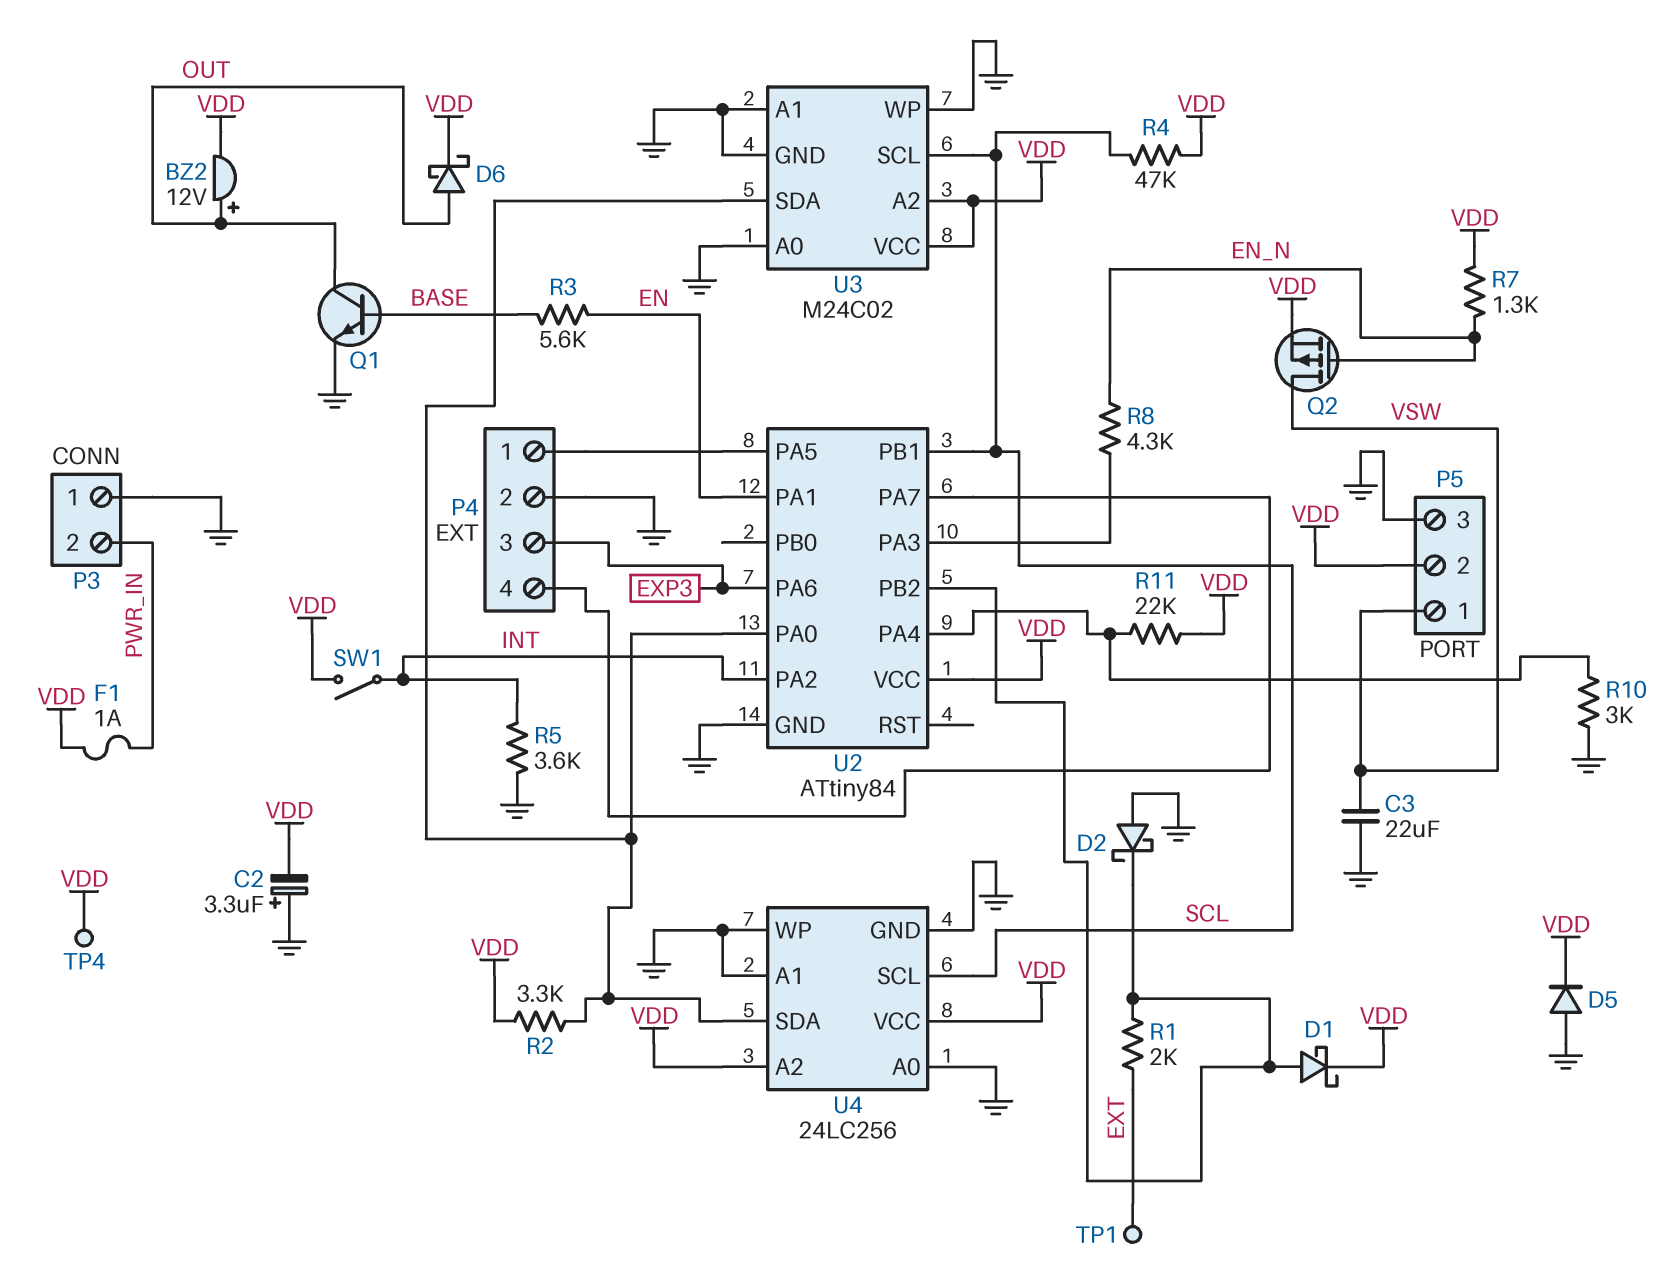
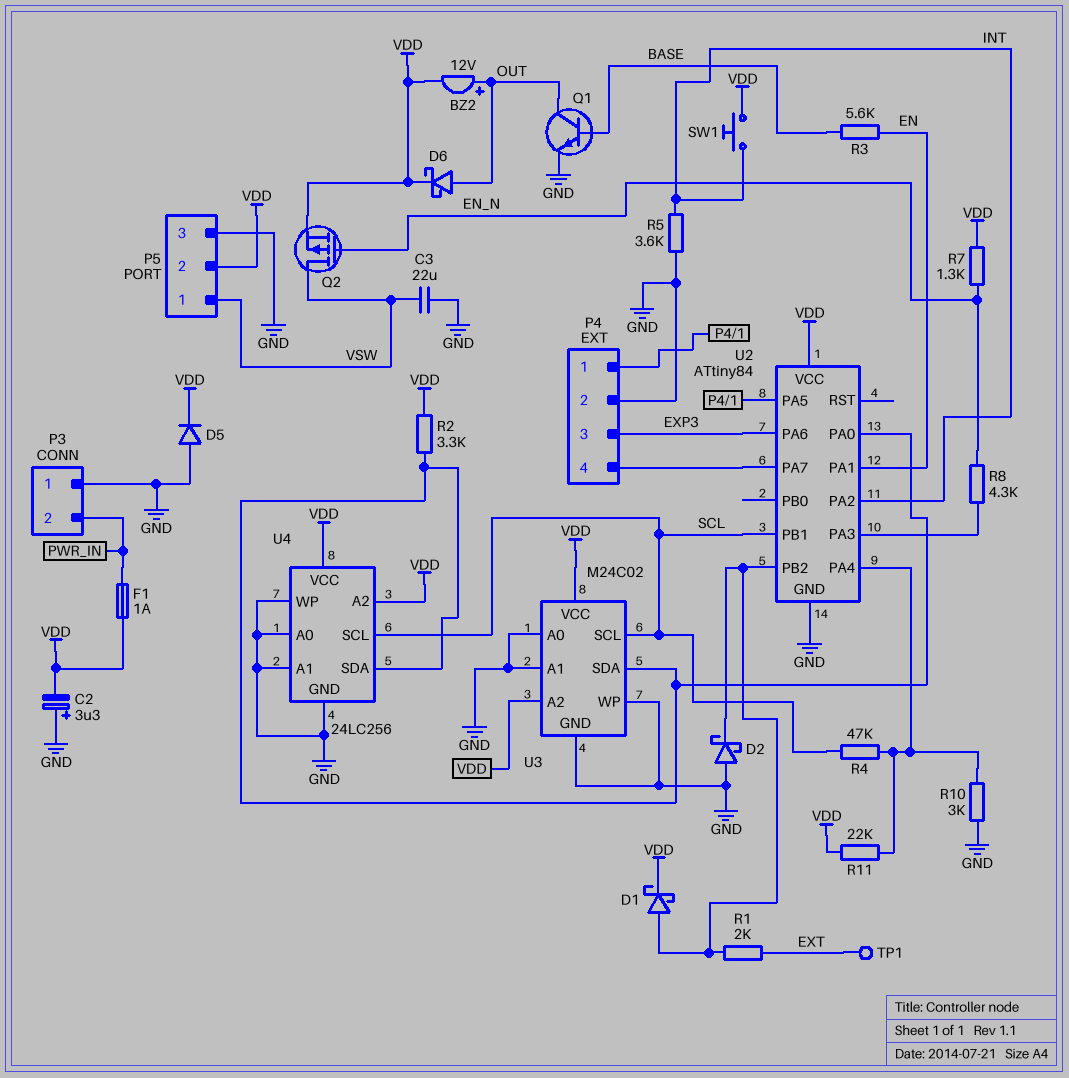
R4: 47k (SCL, VDD) -> 47k (SCL, U2/PA4)
SW1: switch (INT, VDD) -> button (INT, VDD)
TP4: test point (VDD) -> none

